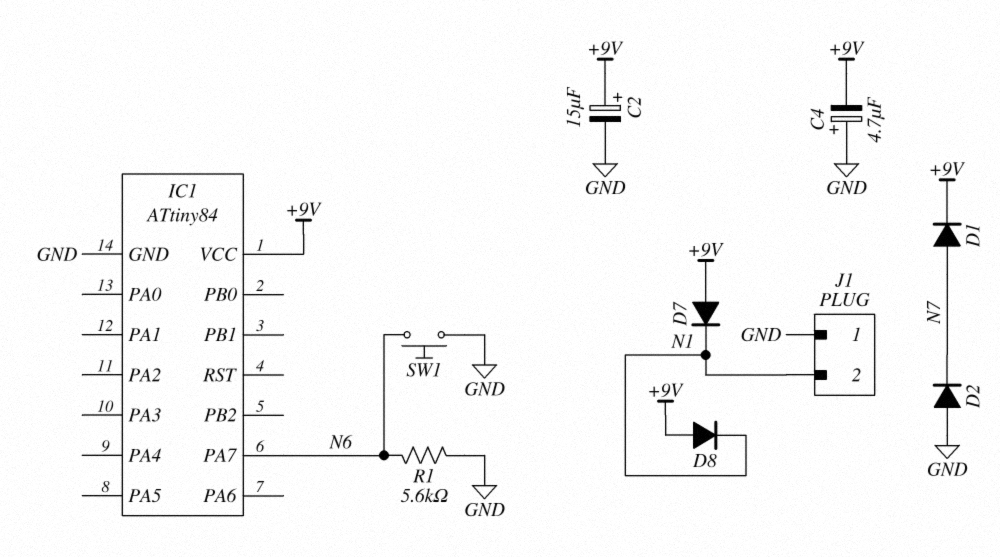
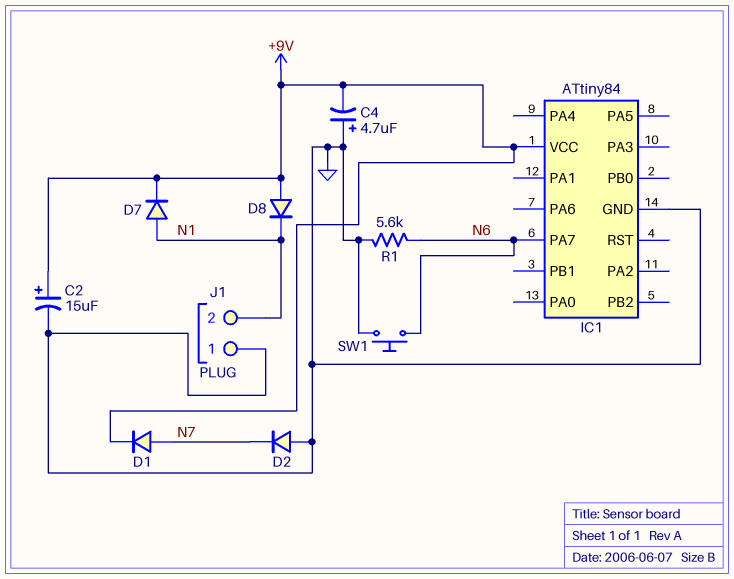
D7: diode (A +9V, K N1) -> diode (A N1, K +9V)

